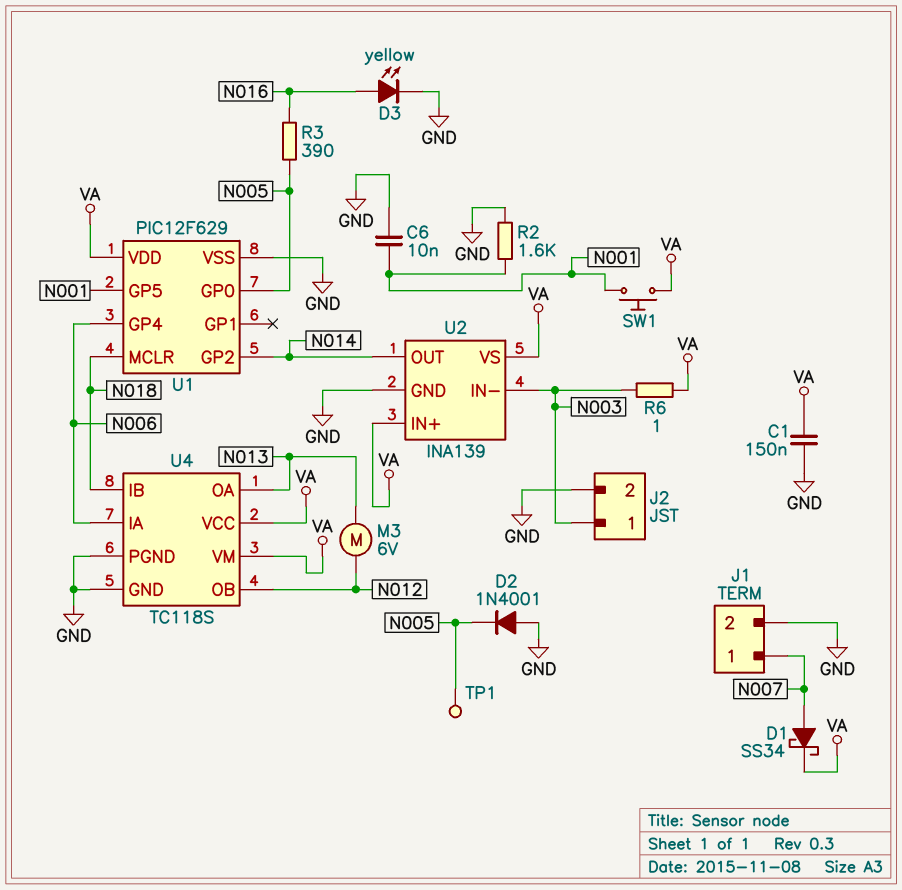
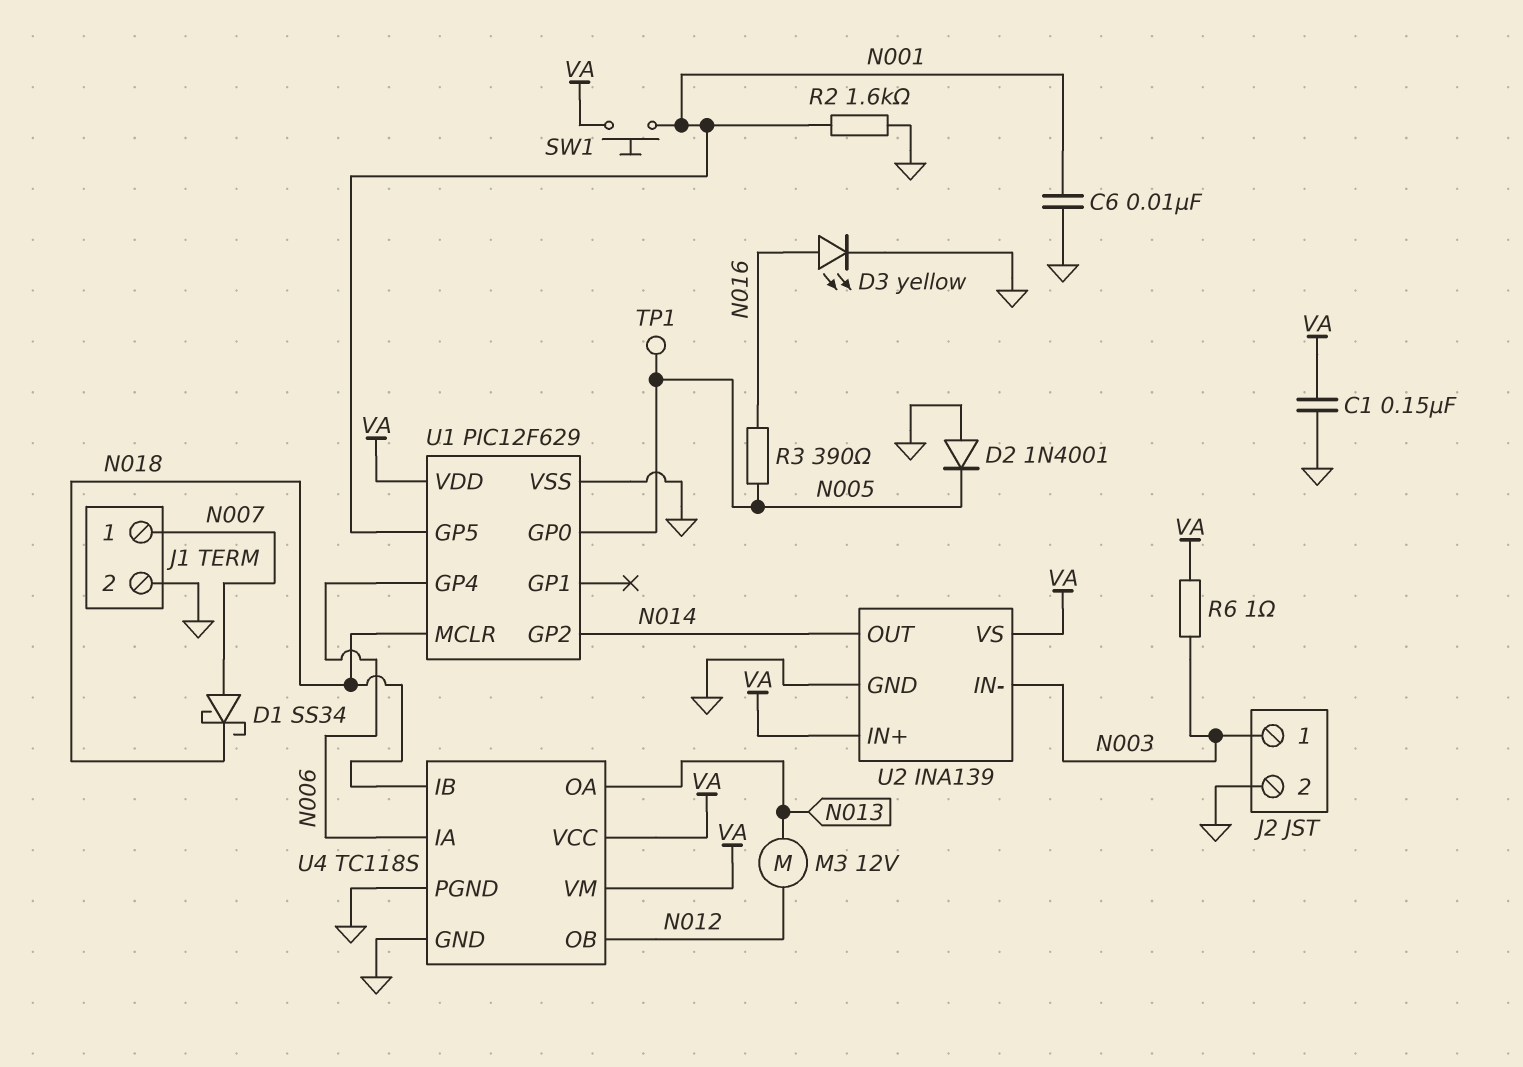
D1: schottky SS34 (A N007, K VA) -> schottky SS34 (A N007, K N018)
M3: motor 6V (N012, N013) -> motor 12V (N012, N013)

